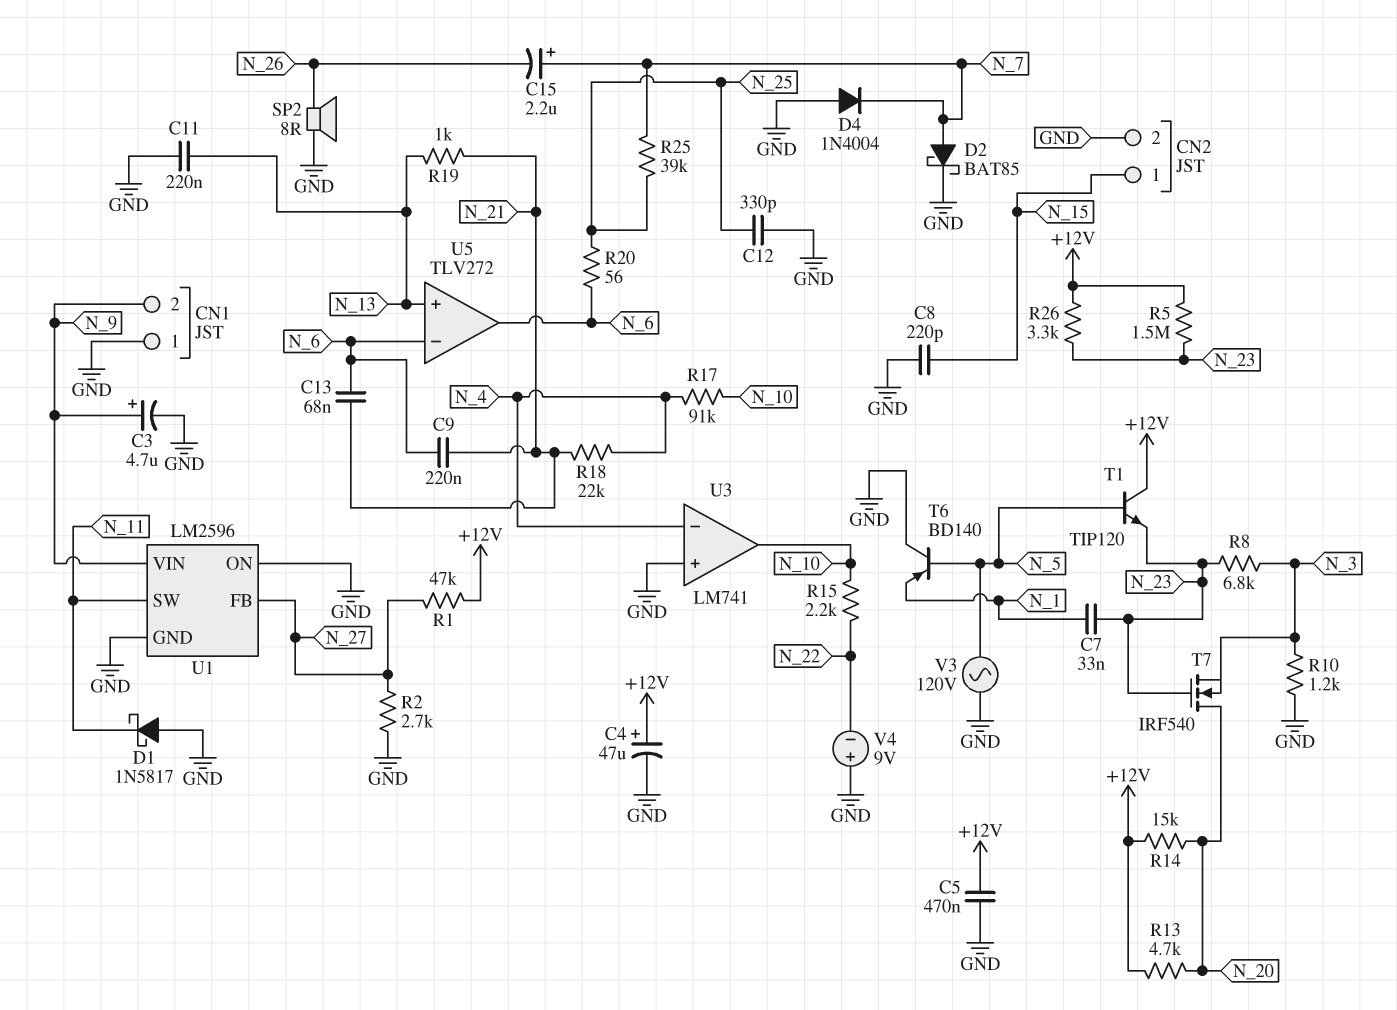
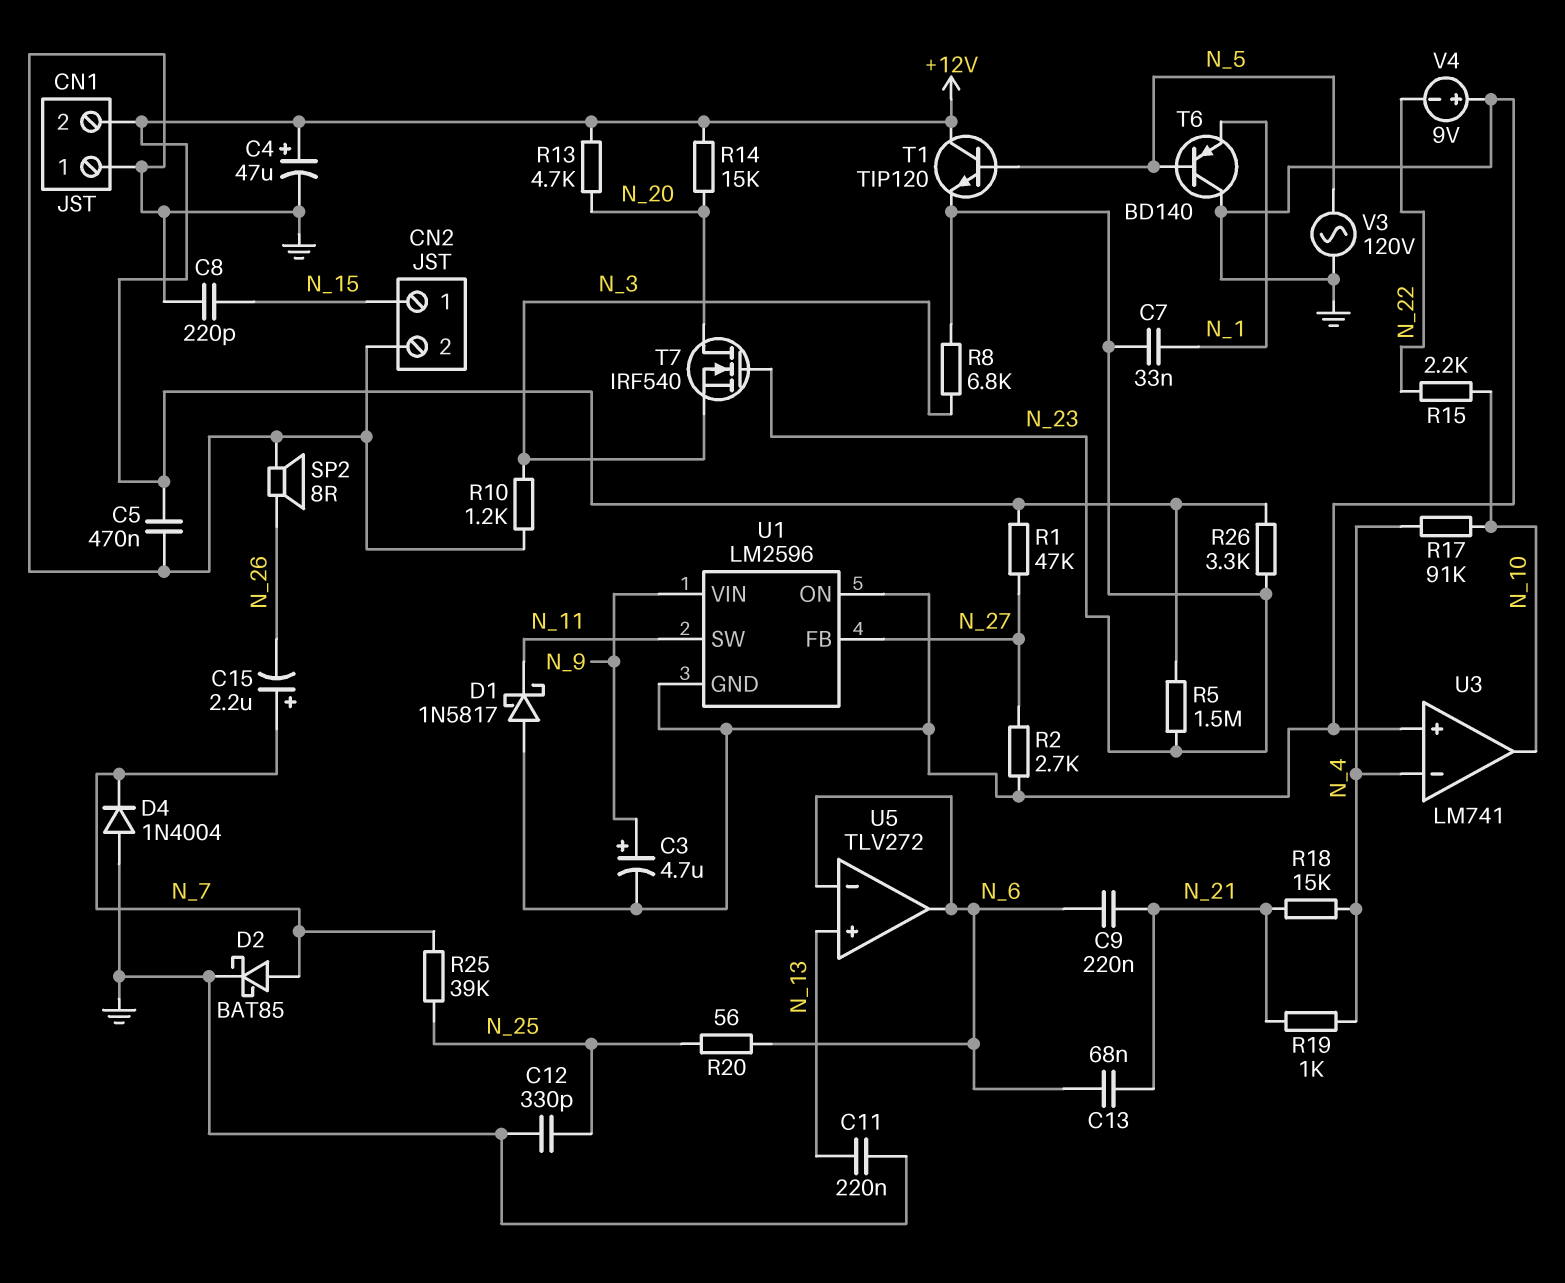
CN1 pin 2: N_9 -> +12V
R18: 22k (N_4, N_21) -> 15k (N_4, N_21)
R19: 1k (N_13, N_21) -> 1k (N_4, N_21)

